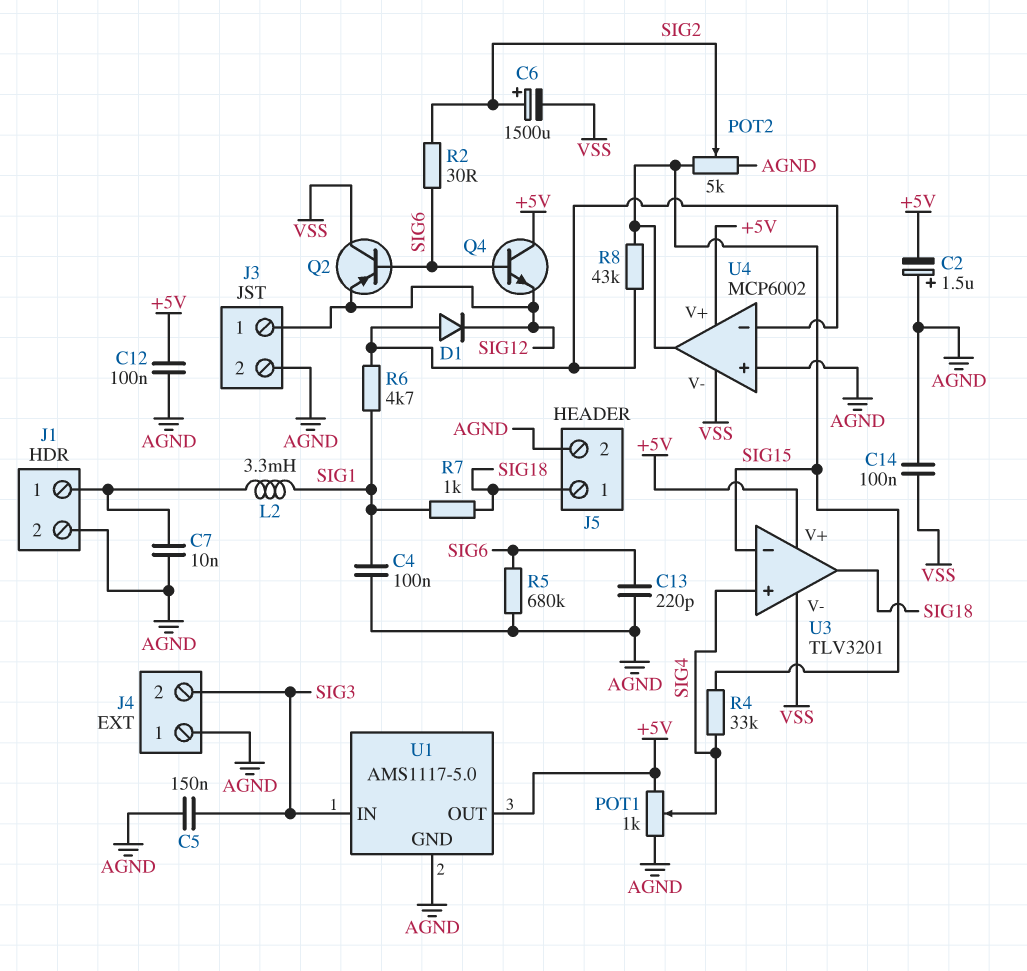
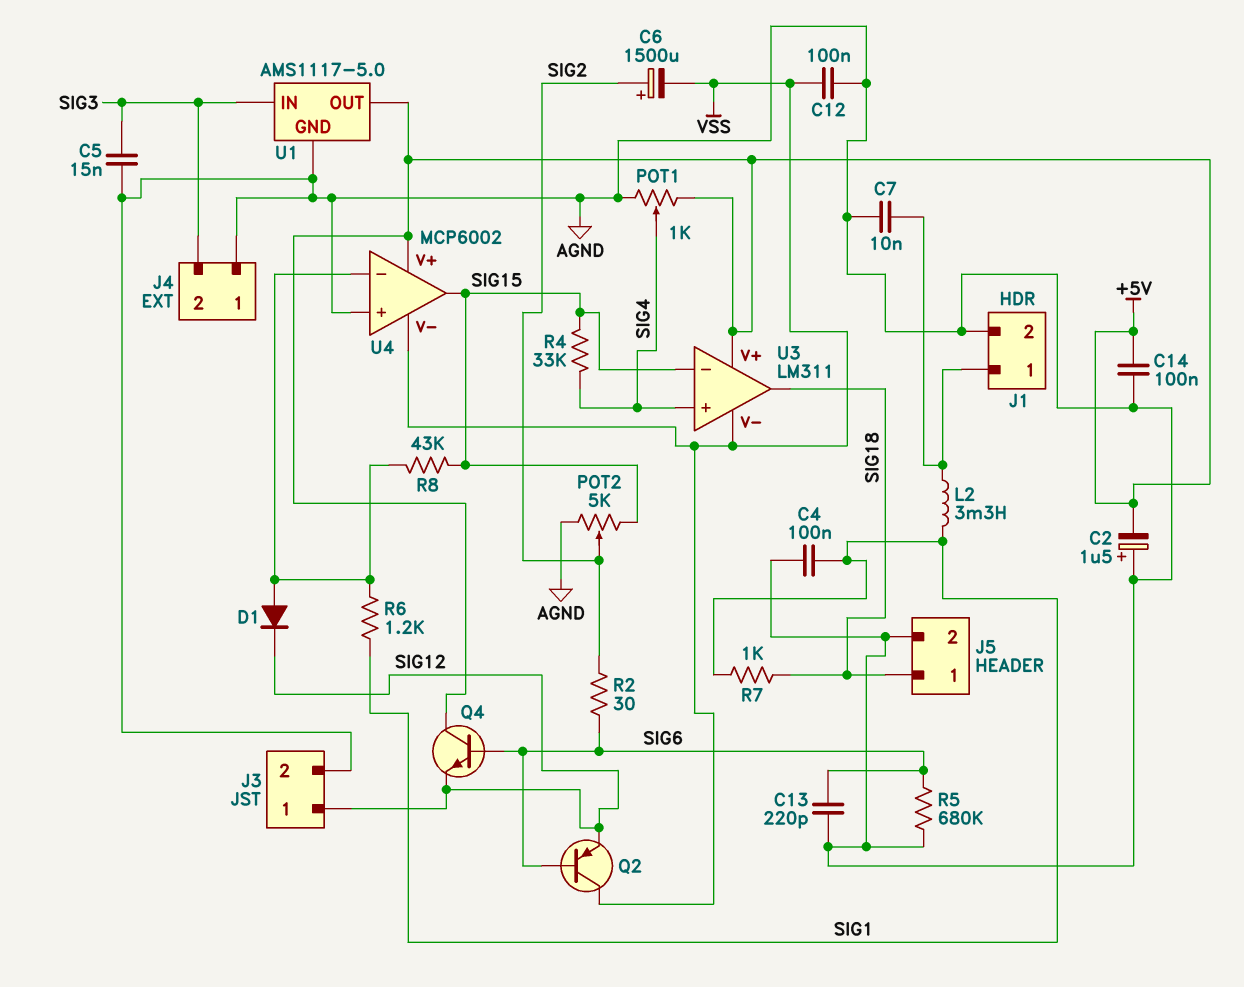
C5: 150nF (AGND, SIG3) -> 15nF (AGND, SIG3)
C12: 100nF (+5V, AGND) -> 100nF (AGND, VSS)
C14: 100nF (AGND, VSS) -> 100nF (+5V, AGND)
R6: 4.7k (SIG1, U4/in-) -> 1.2k (SIG1, U4/in-)
U3: TLV3201 -> LM311

